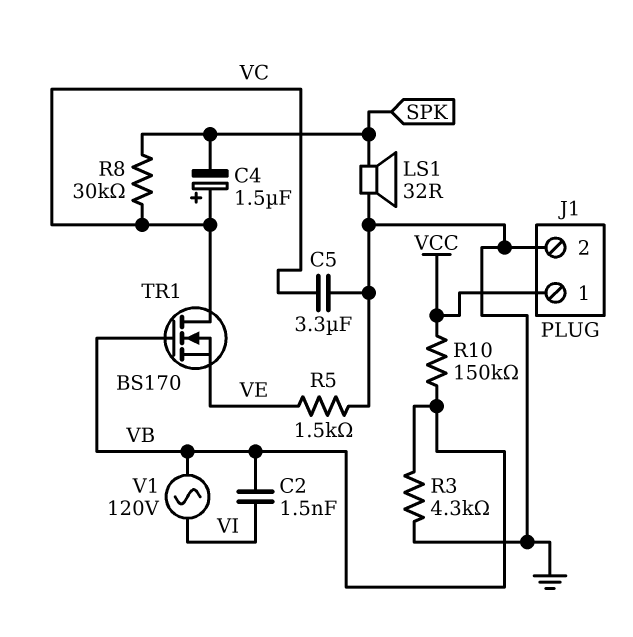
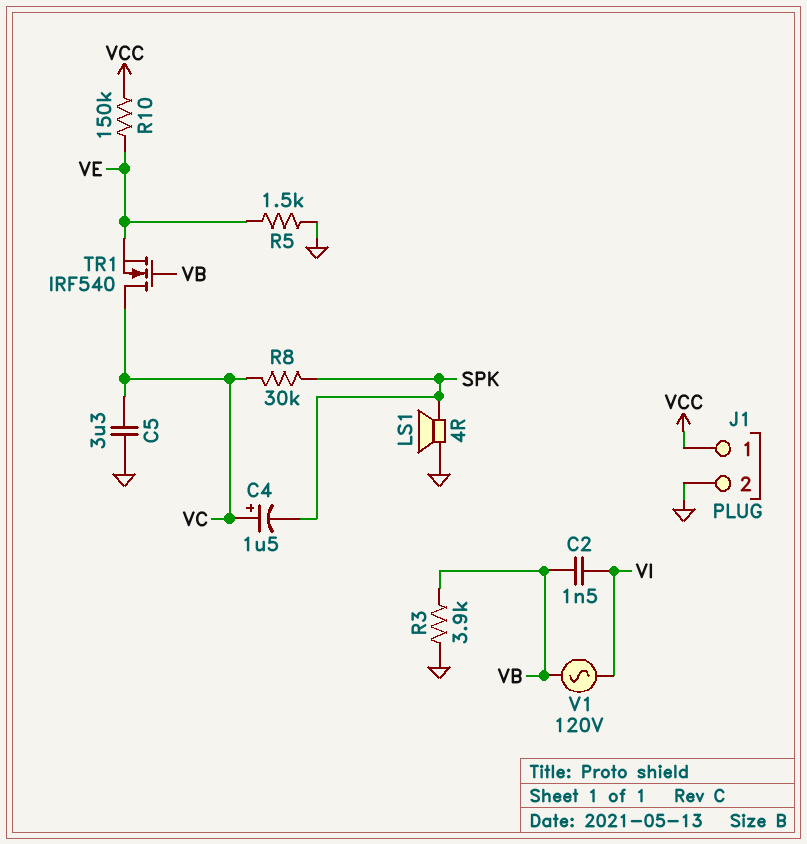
LS1: speaker 32R (GND, SPK) -> speaker 4R (GND, SPK)
R3: 4.3k (GND, VB) -> 3.9k (GND, VB)
R10: 150k (VB, VCC) -> 150k (VCC, VE)
TR1: NMOS BS170 (G VB, D VC, S VE) -> NMOS IRF540 (G VB, D VC, S VE)

